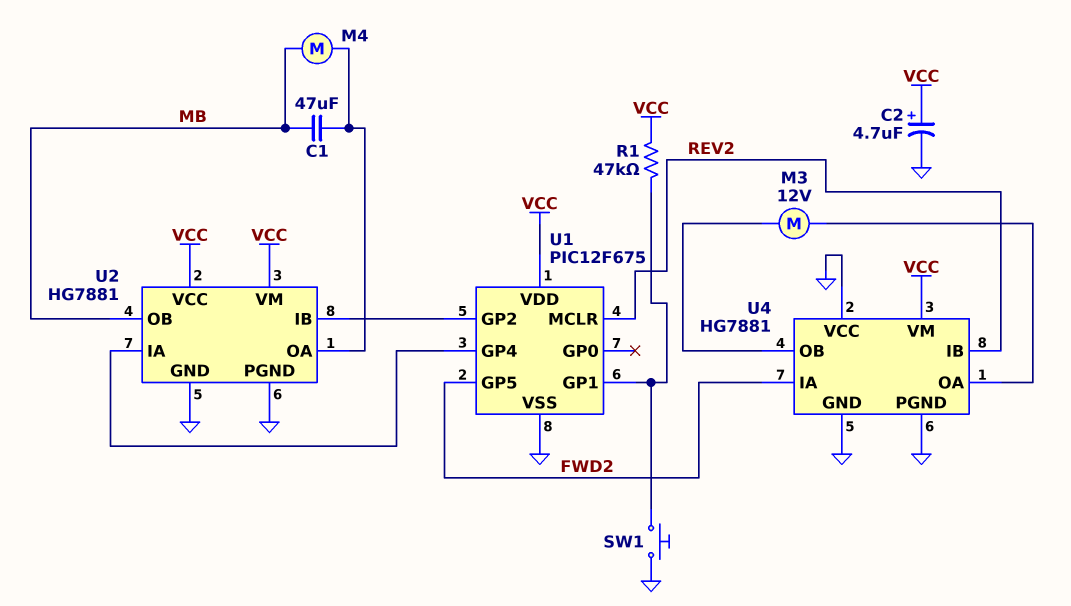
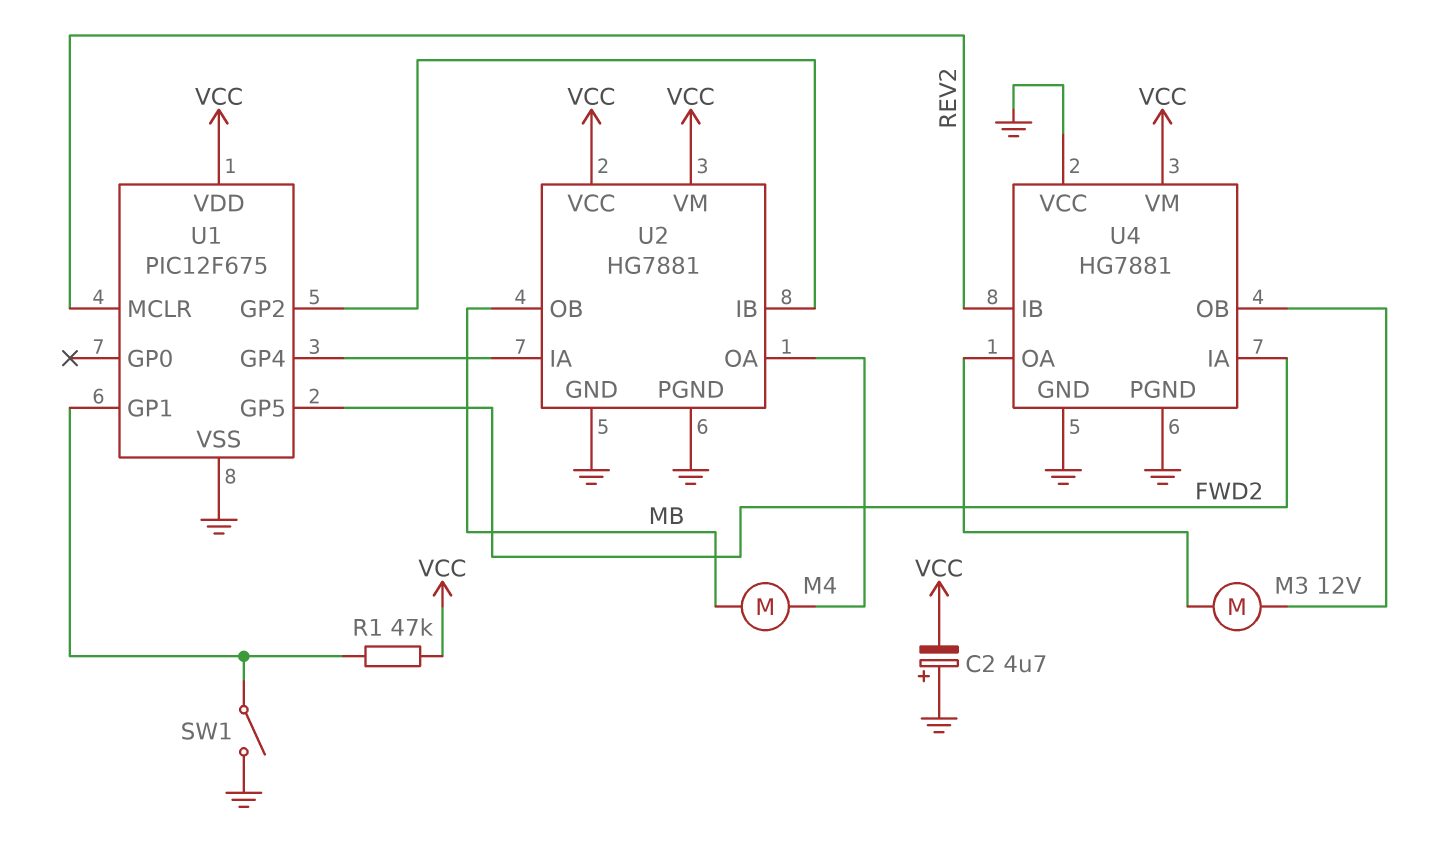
C1: 47uF (MB, U2/OA) -> none
C2: 4.7uF (plus VCC, minus GND) -> 4.7uF (plus GND, minus VCC)
SW1: button (GND, U1/GP1) -> switch (GND, U1/GP1)

